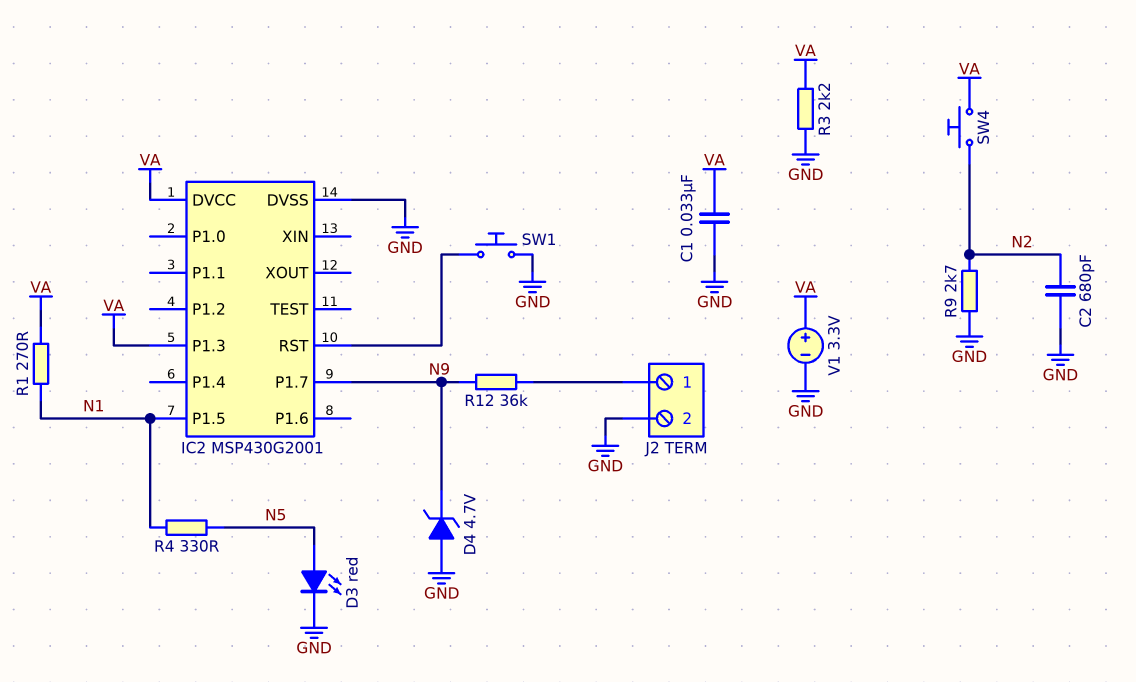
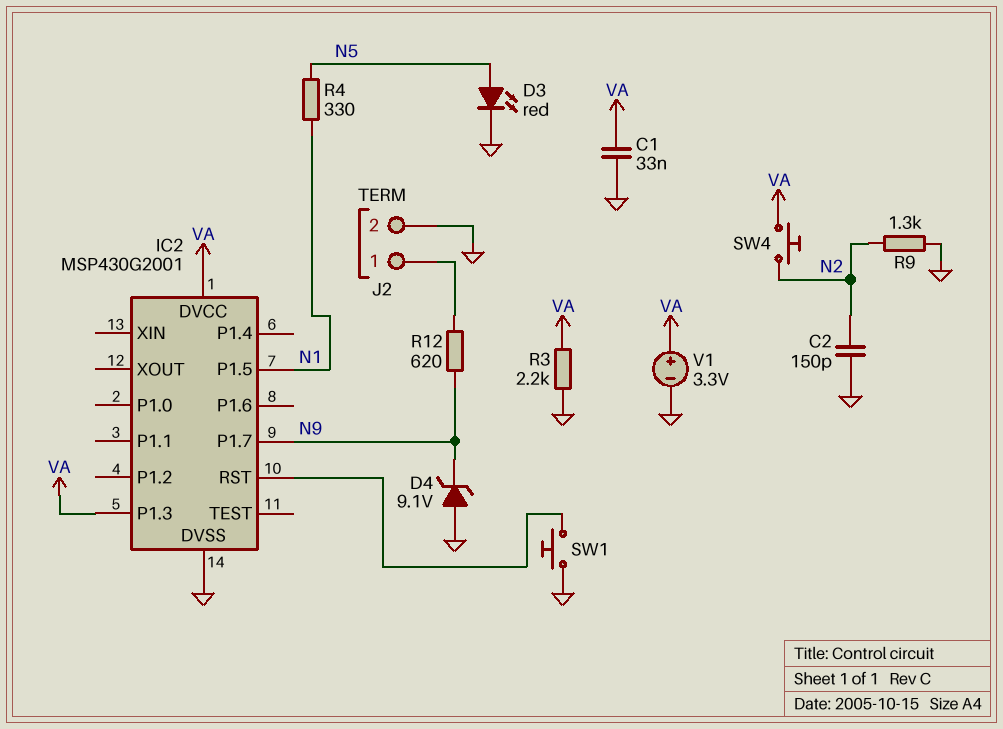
C2: 680pF (GND, N2) -> 150pF (GND, N2)
D4: zener 4.7V (A GND, K N9) -> zener 9.1V (A GND, K N9)
R1: 270 (N1, VA) -> none
R9: 2.7k (GND, N2) -> 1.3k (GND, N2)
R12: 36k (J2/1, N9) -> 620 (J2/1, N9)

